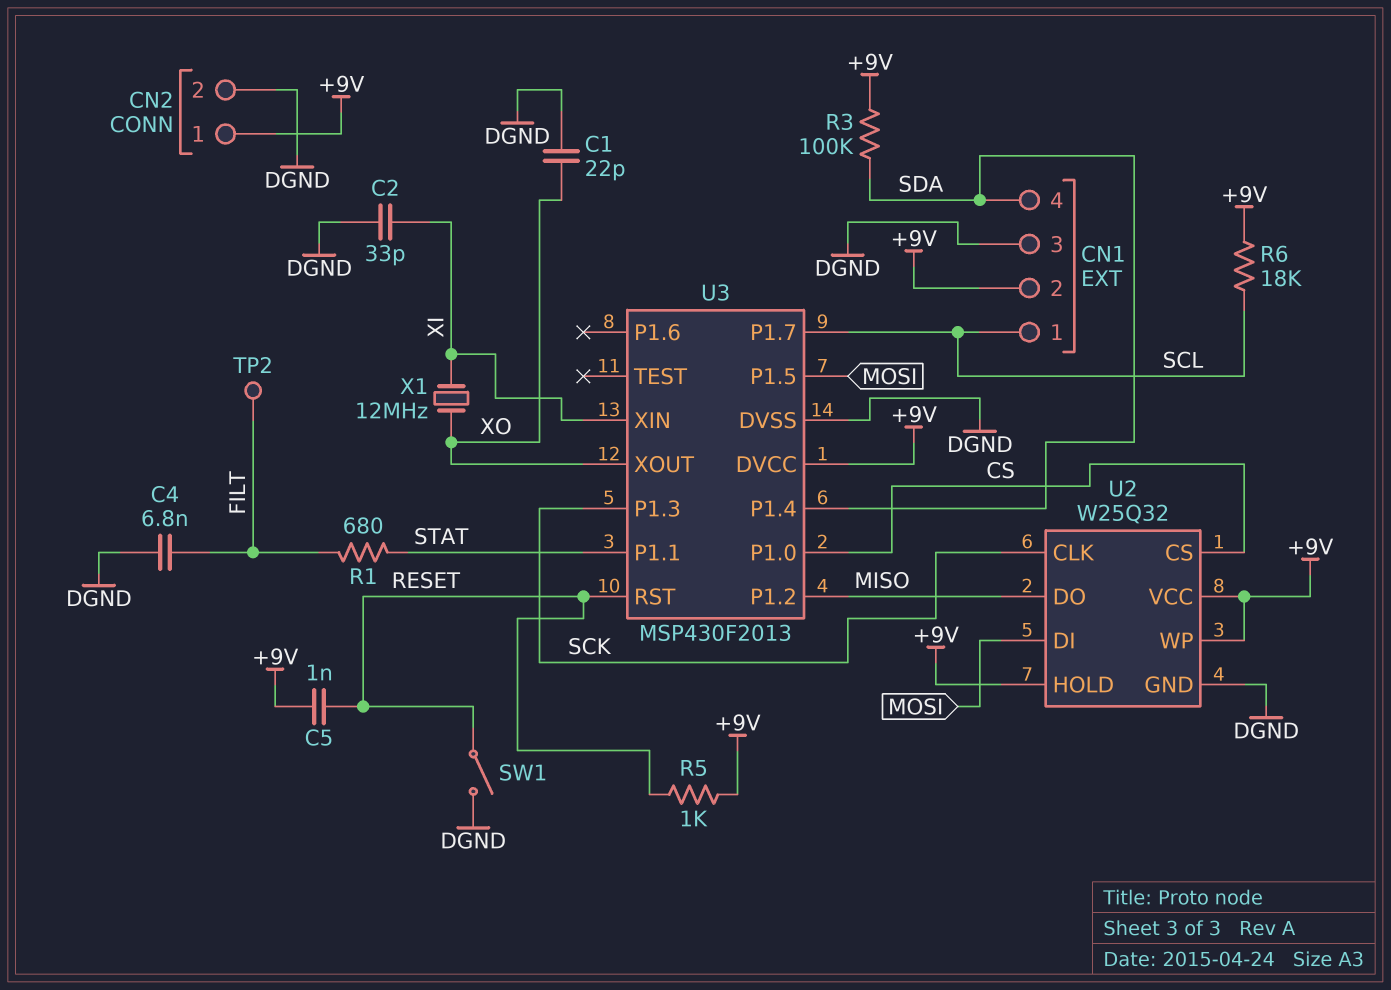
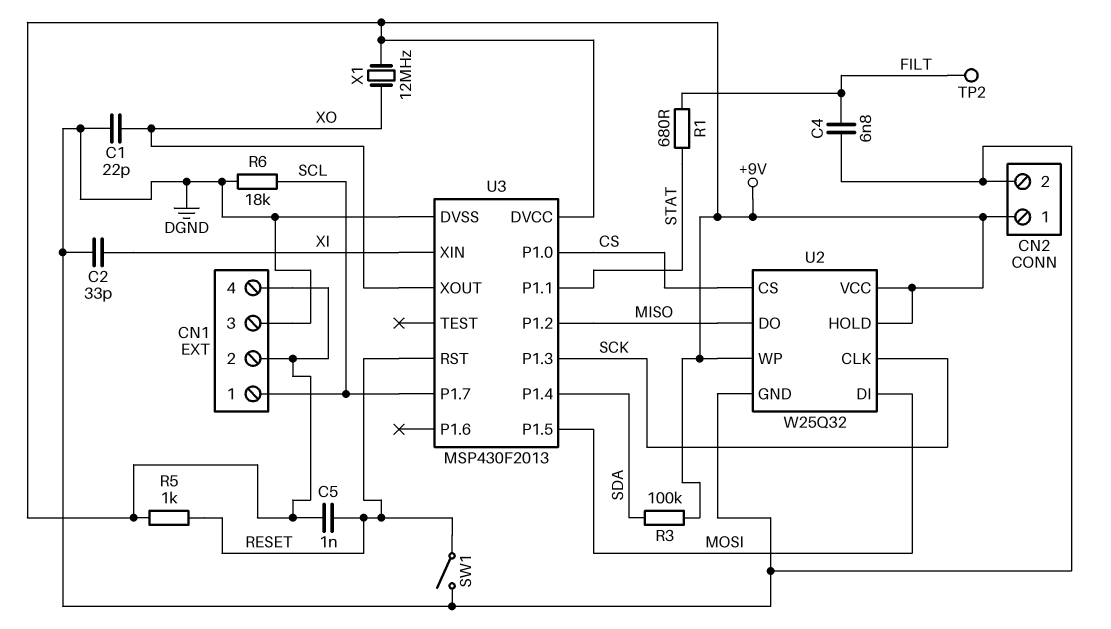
CN1 pin 4: SDA -> +9V
R6: 18k (+9V, SCL) -> 18k (DGND, SCL)
X1: 12MHz (XI, XO) -> 12MHz (+9V, XO)

